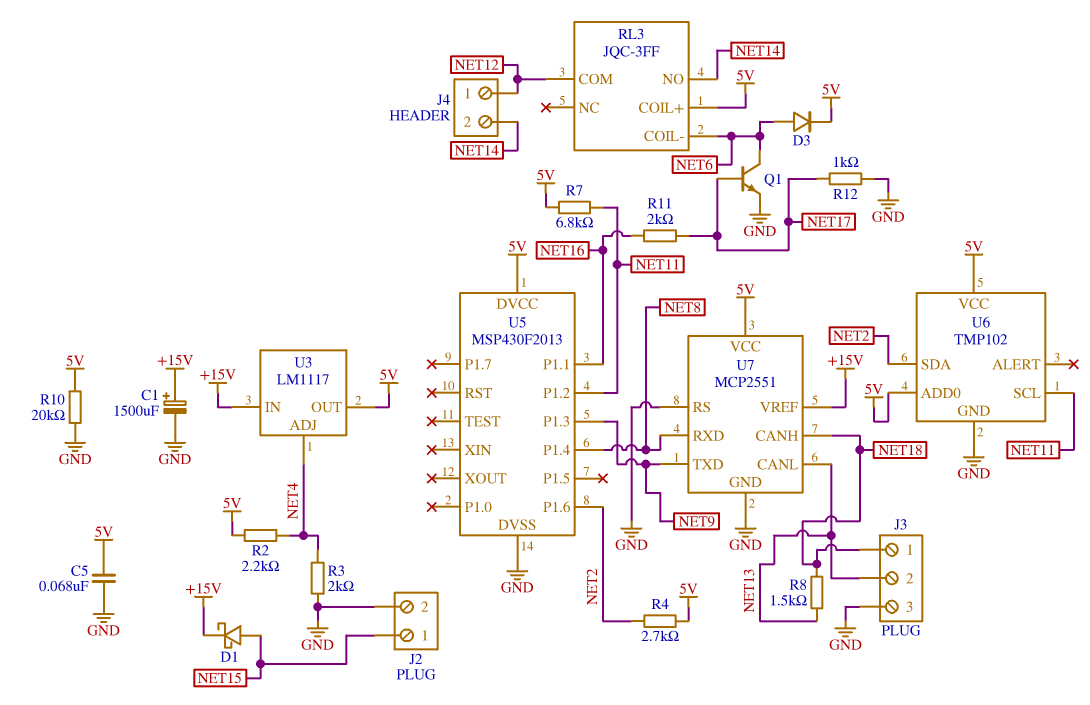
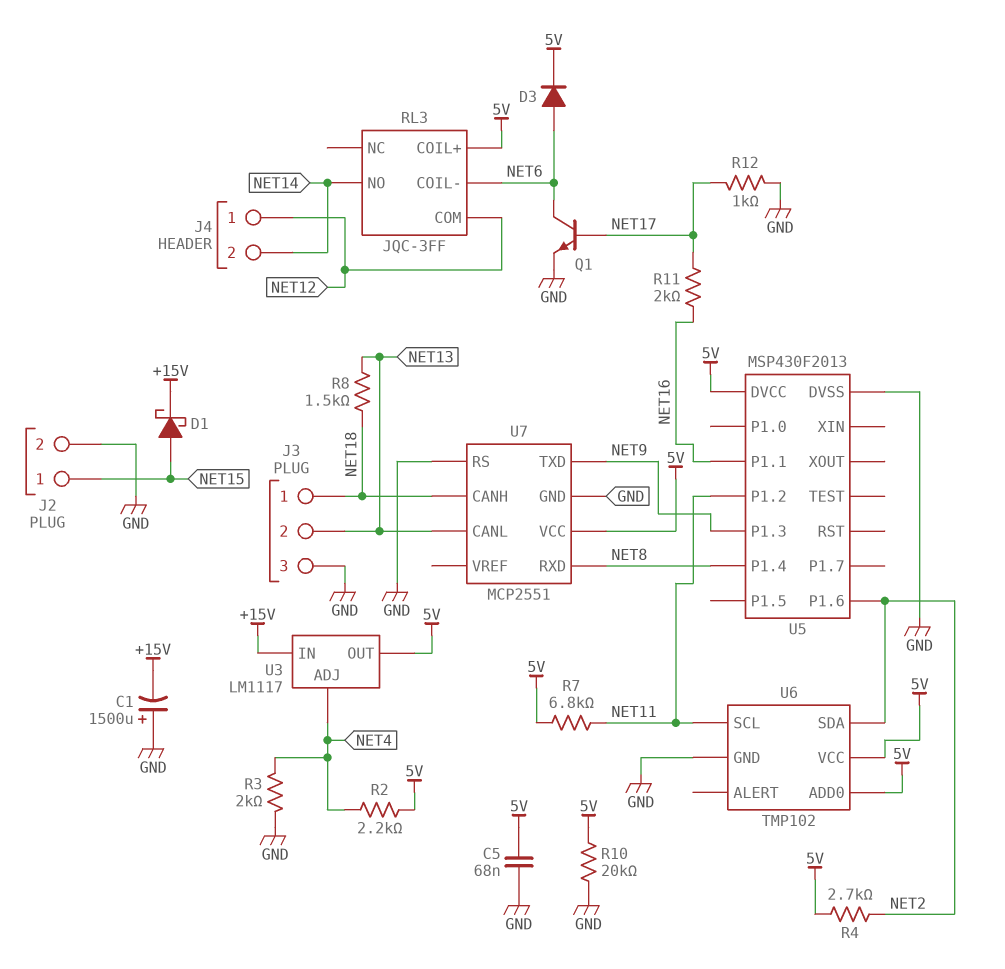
C1: 1500uF (plus +15V, minus GND) -> 1500uF (plus GND, minus +15V)
U7 pin VREF: +15V -> none

